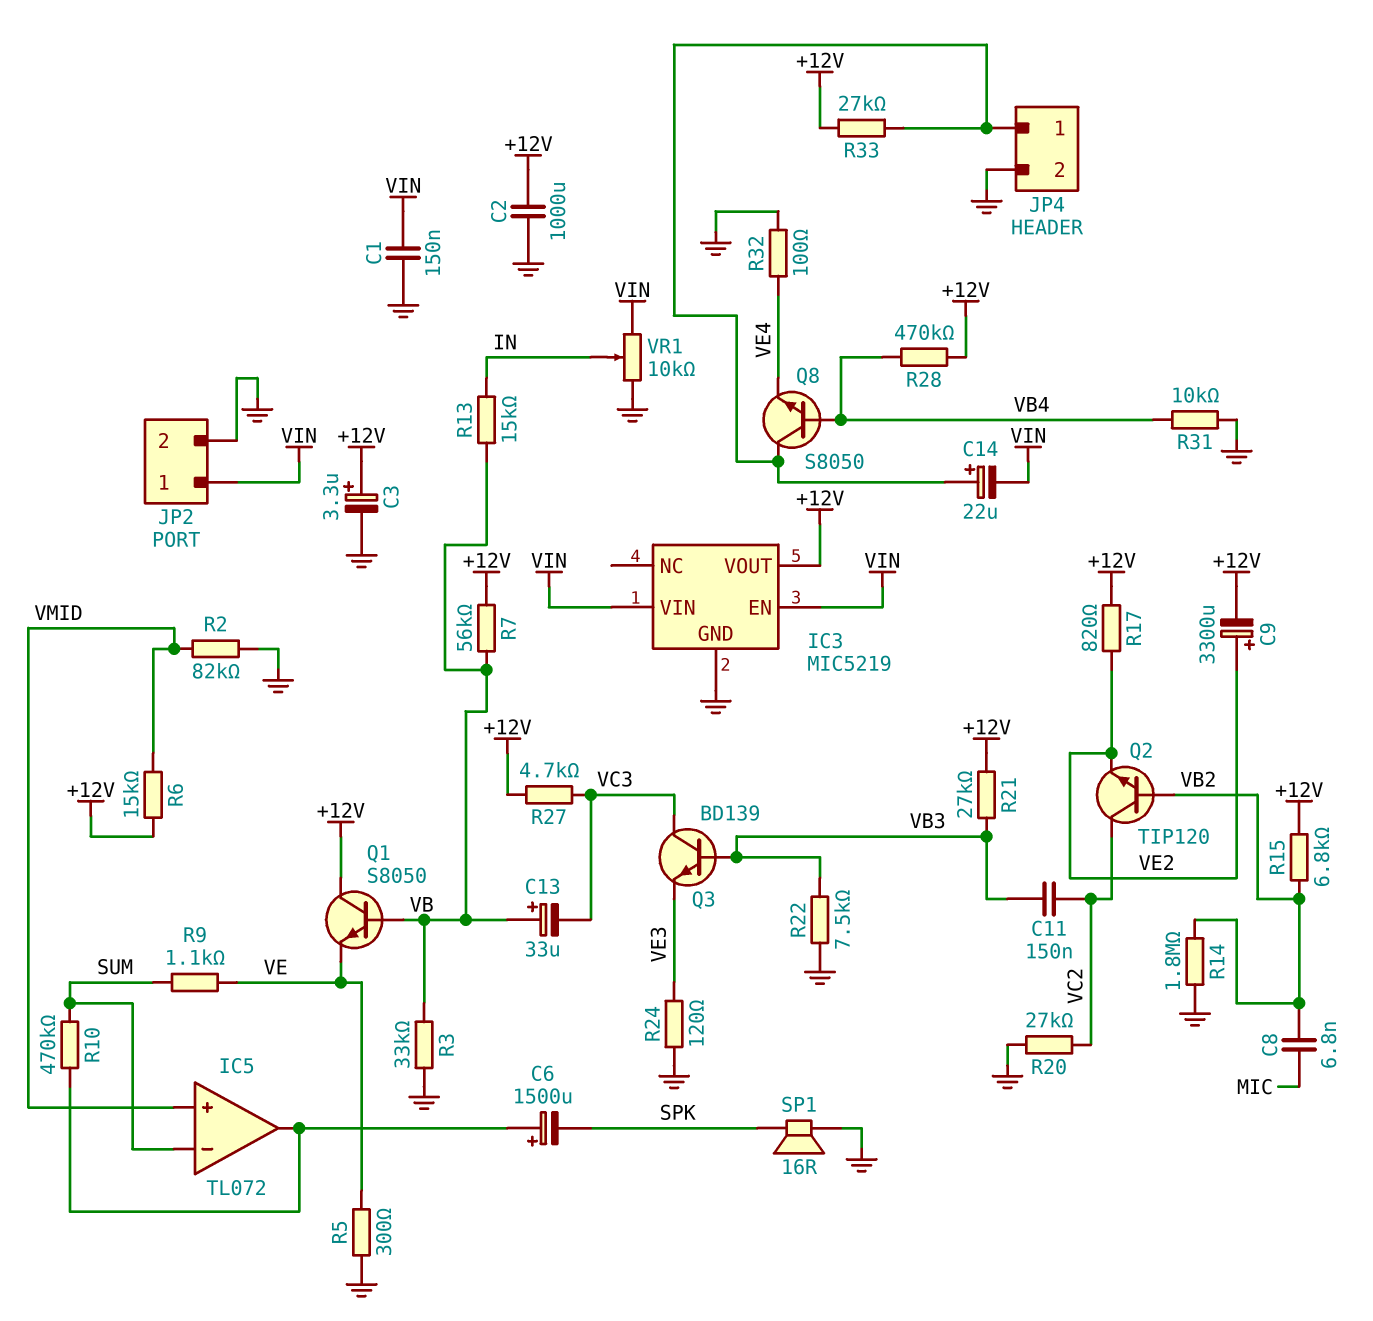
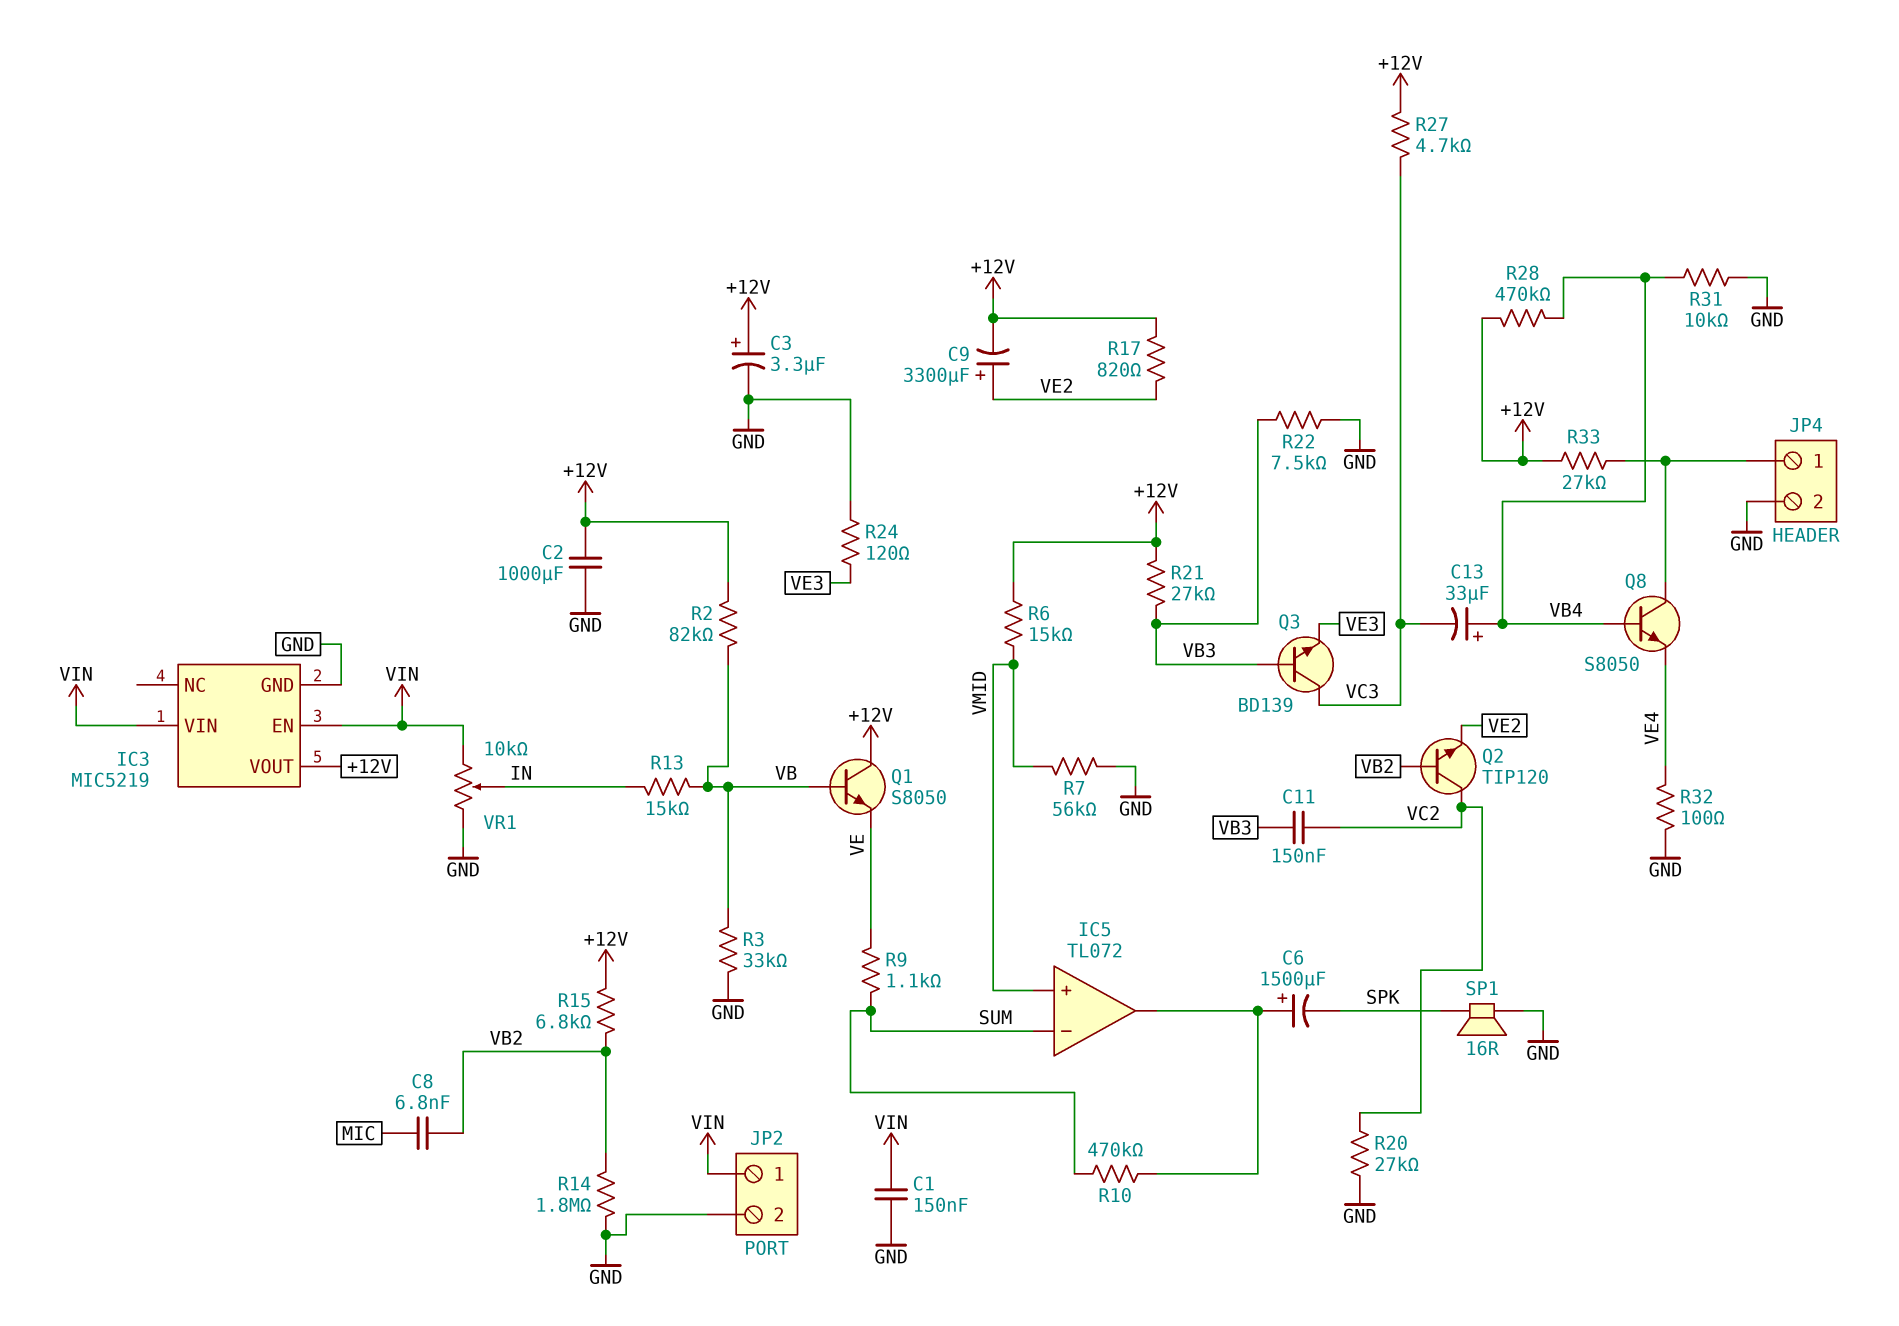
C13: 33uF (plus VB, minus VC3) -> 33uF (plus VB4, minus VC3)
C14: 22uF (plus JP4/1, minus VIN) -> none
R2: 82k (GND, VMID) -> 82k (+12V, VB)
R5: 300 (GND, VE) -> none
R7: 56k (+12V, VB) -> 56k (GND, VMID)

